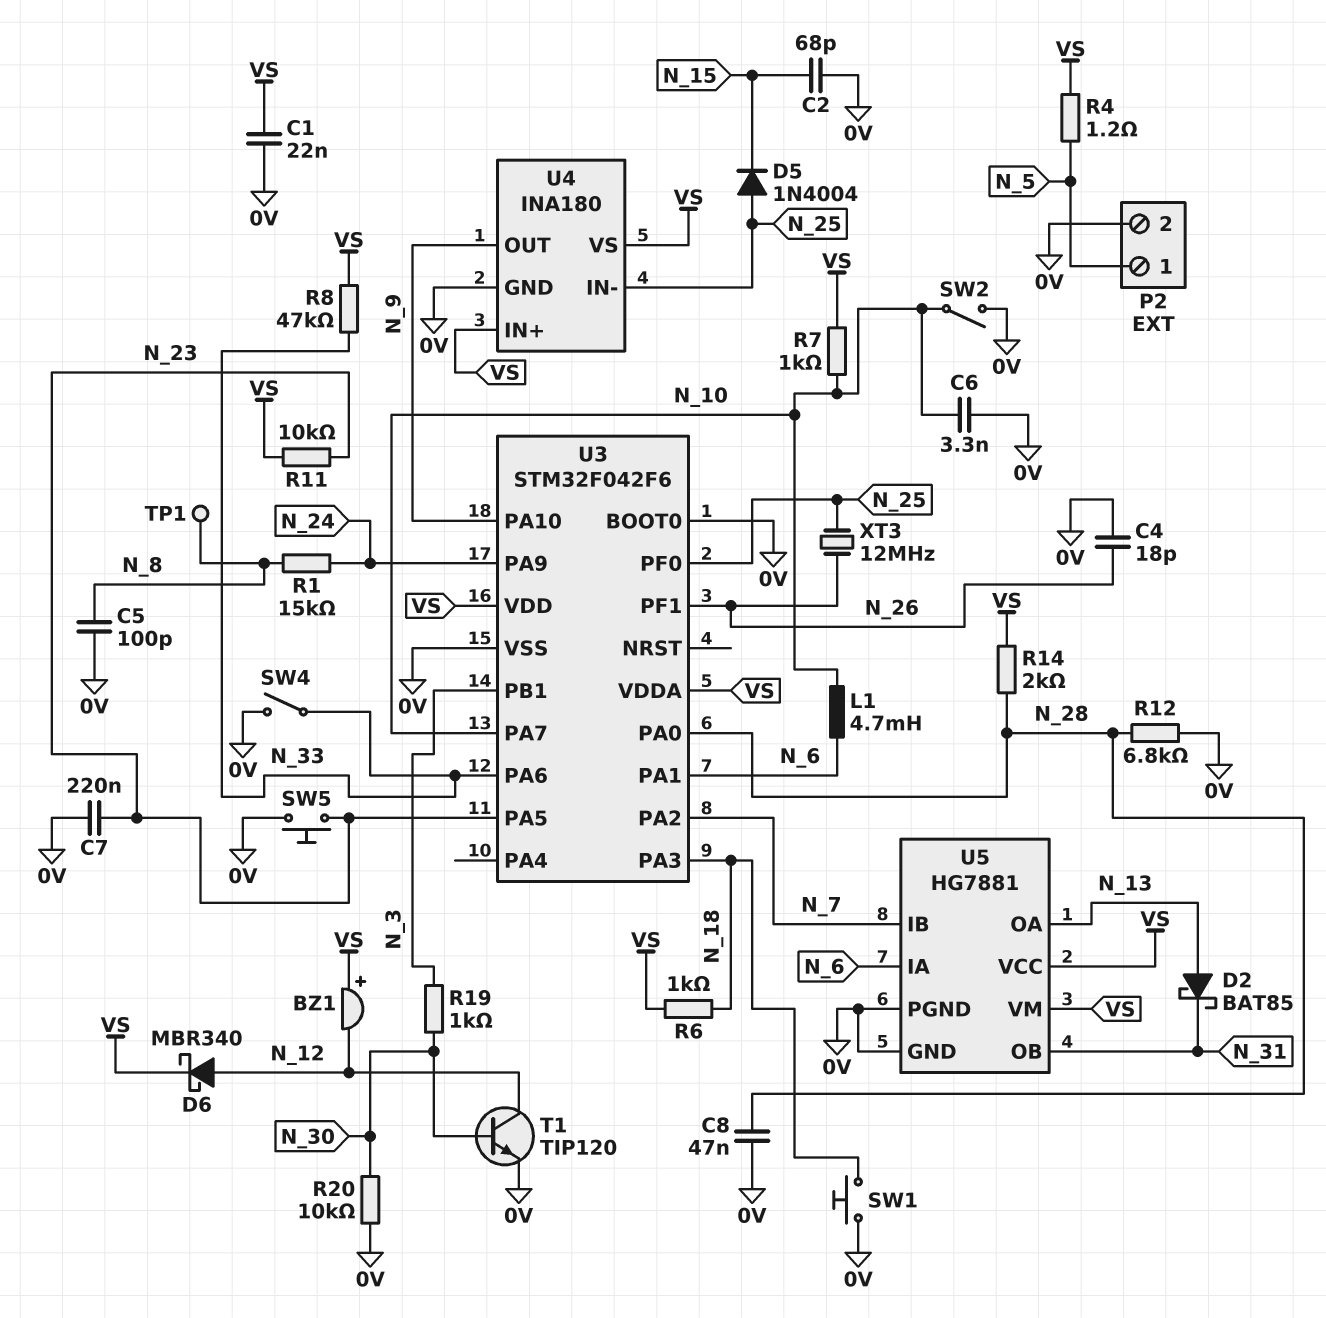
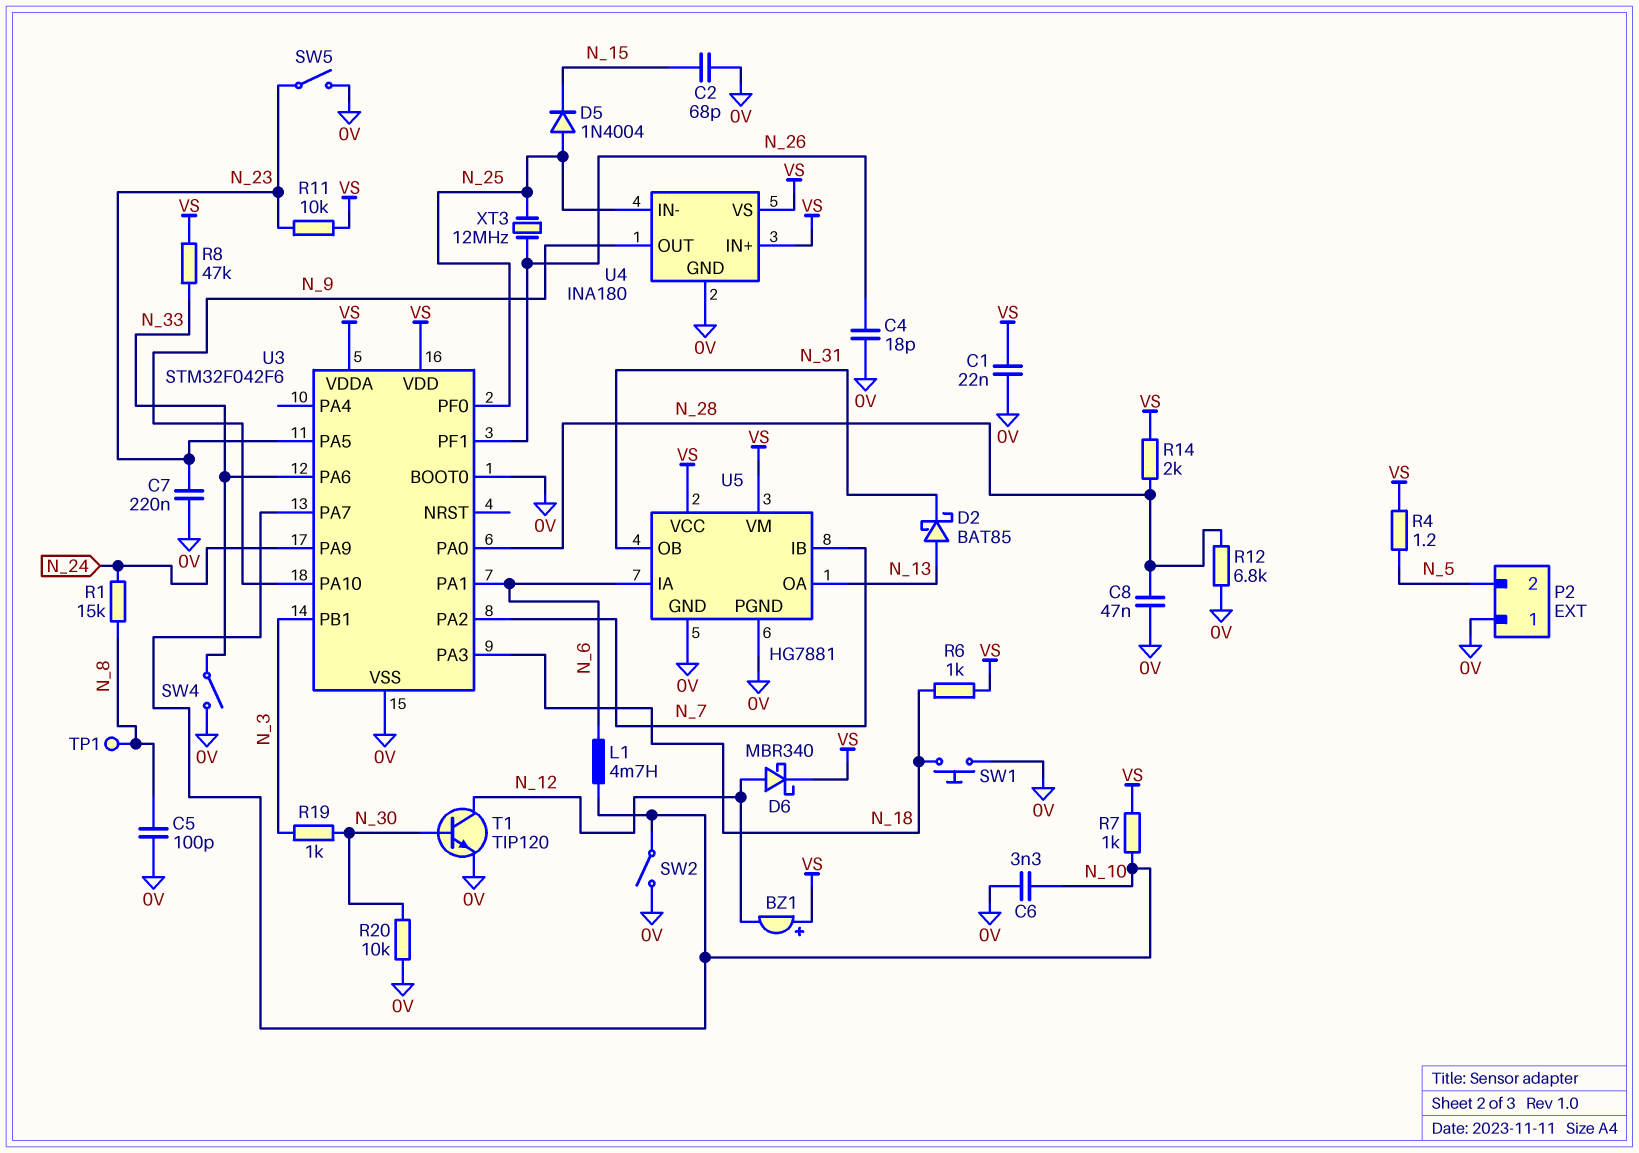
P2 pin 1: N_5 -> 0V
P2 pin 2: 0V -> N_5
SW5: button (0V, N_23) -> switch (0V, N_23)

